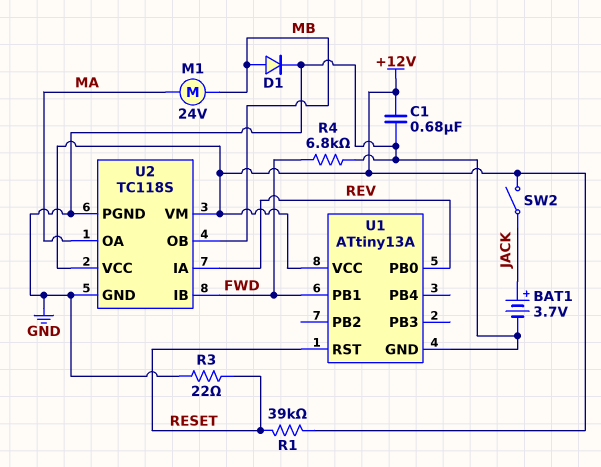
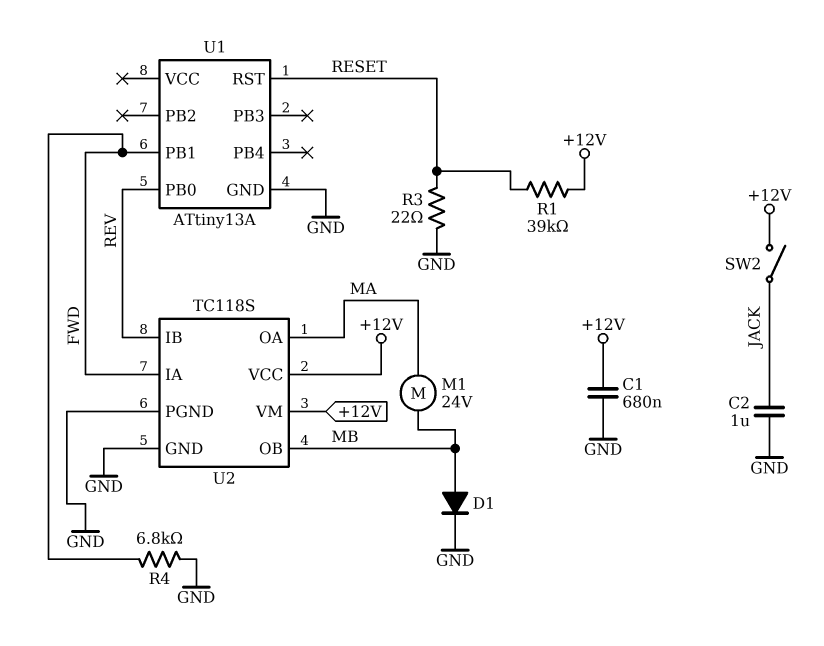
BAT1: 3.7V (plus JACK, minus GND) -> none
C2: none -> 1uF (GND, JACK)
U1 pin VCC: +12V -> none
U2 pin IA: REV -> FWD
U2 pin IB: FWD -> REV

